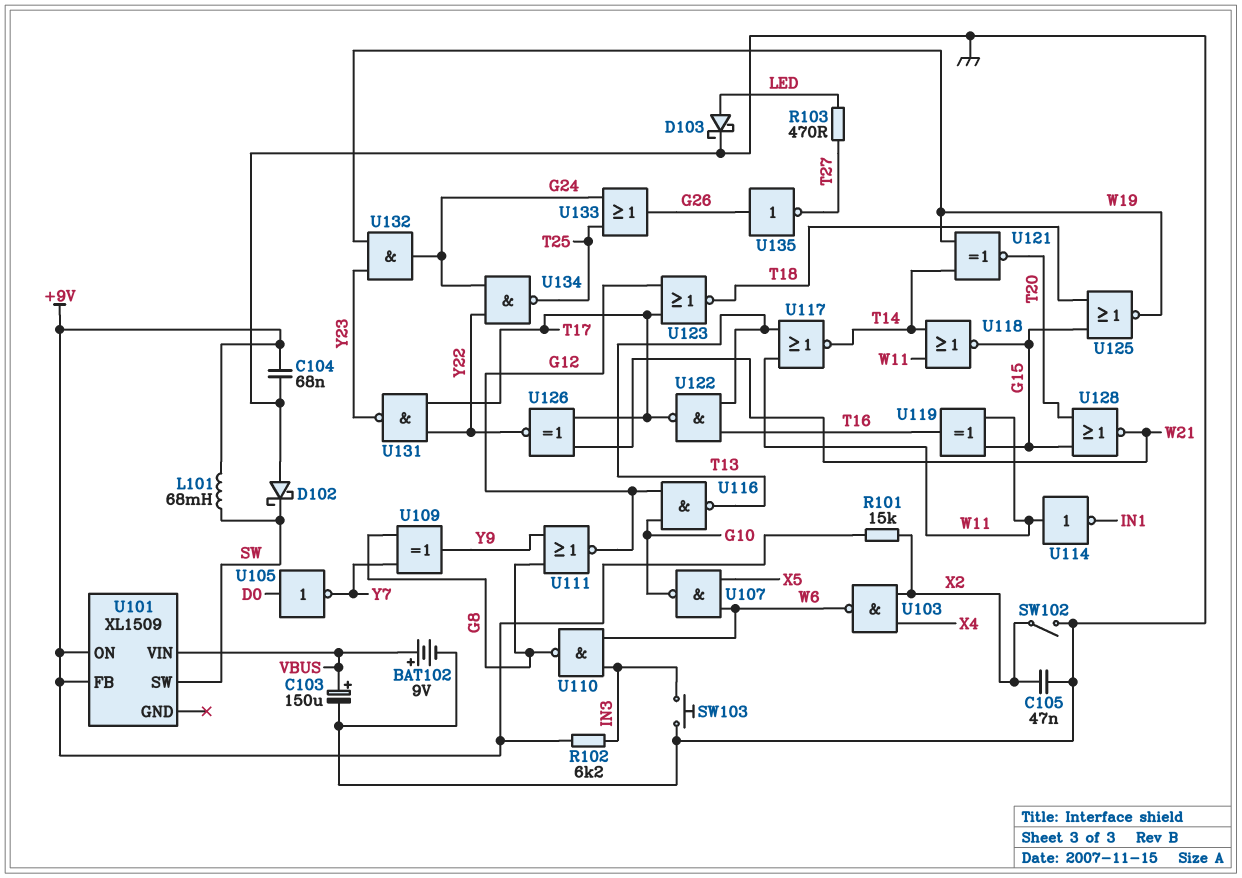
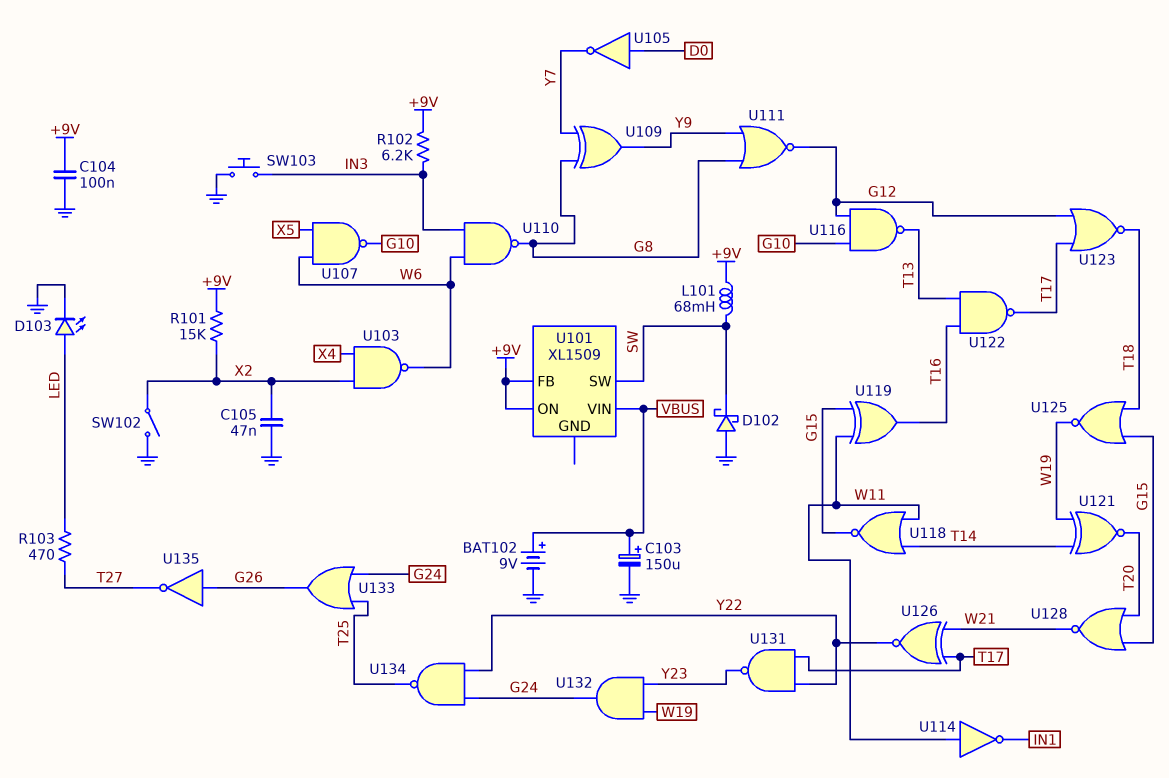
C104: 68nF (+9V, GND) -> 100nF (+9V, GND)
D103: schottky (A LED, K GND) -> LED (A LED, K GND)
U117: NOR (in T13, in W11, out T14) -> none

